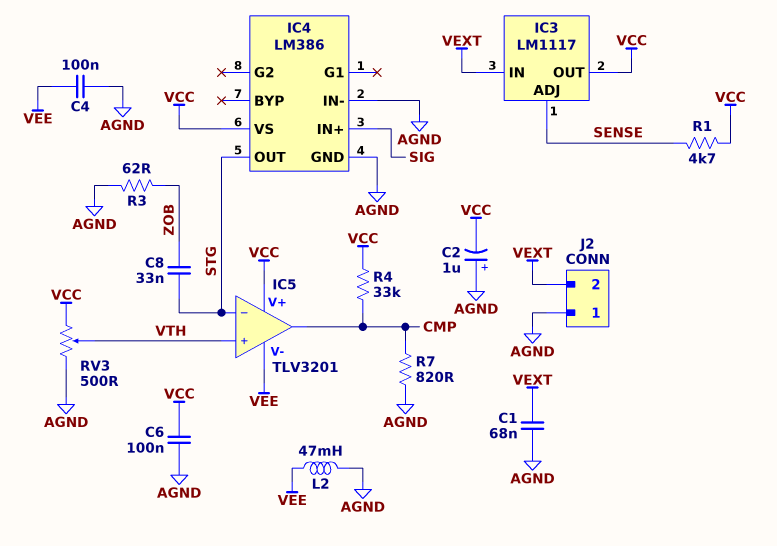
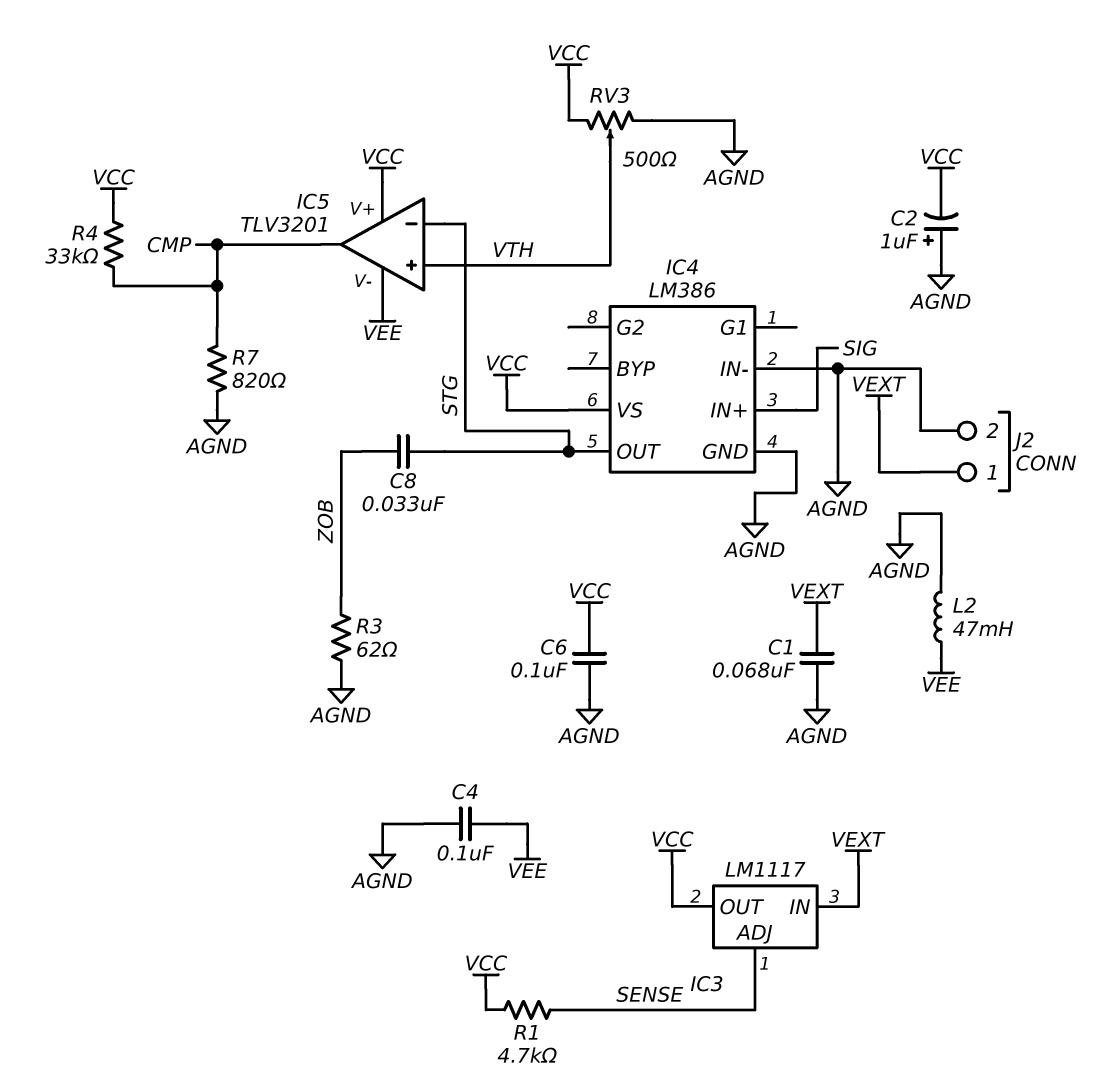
J2 pin 1: AGND -> VEXT
J2 pin 2: VEXT -> AGND

